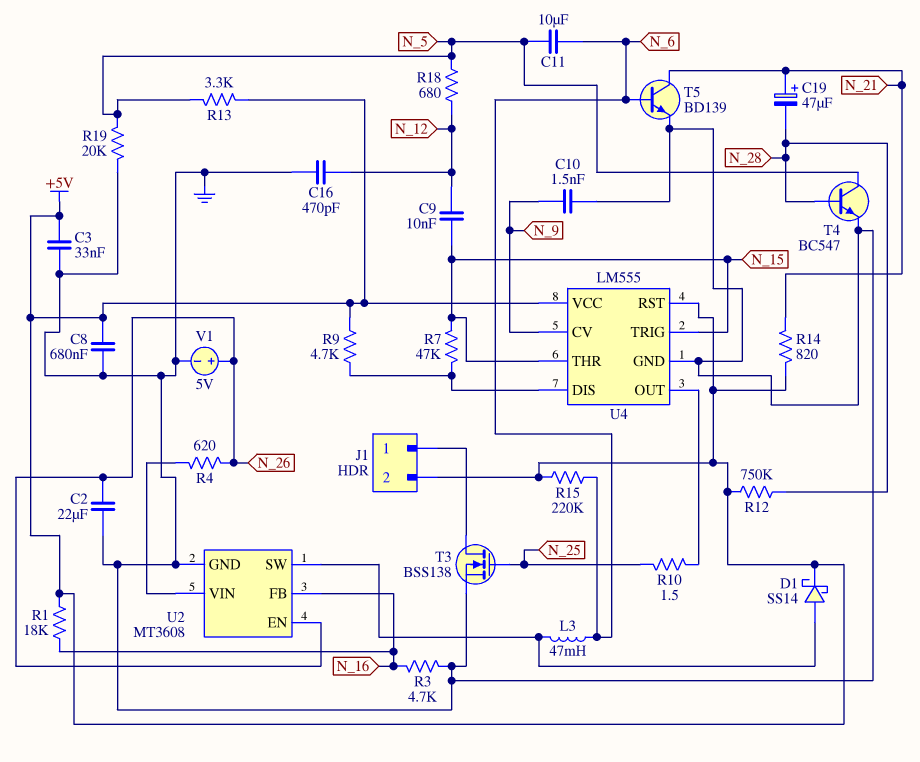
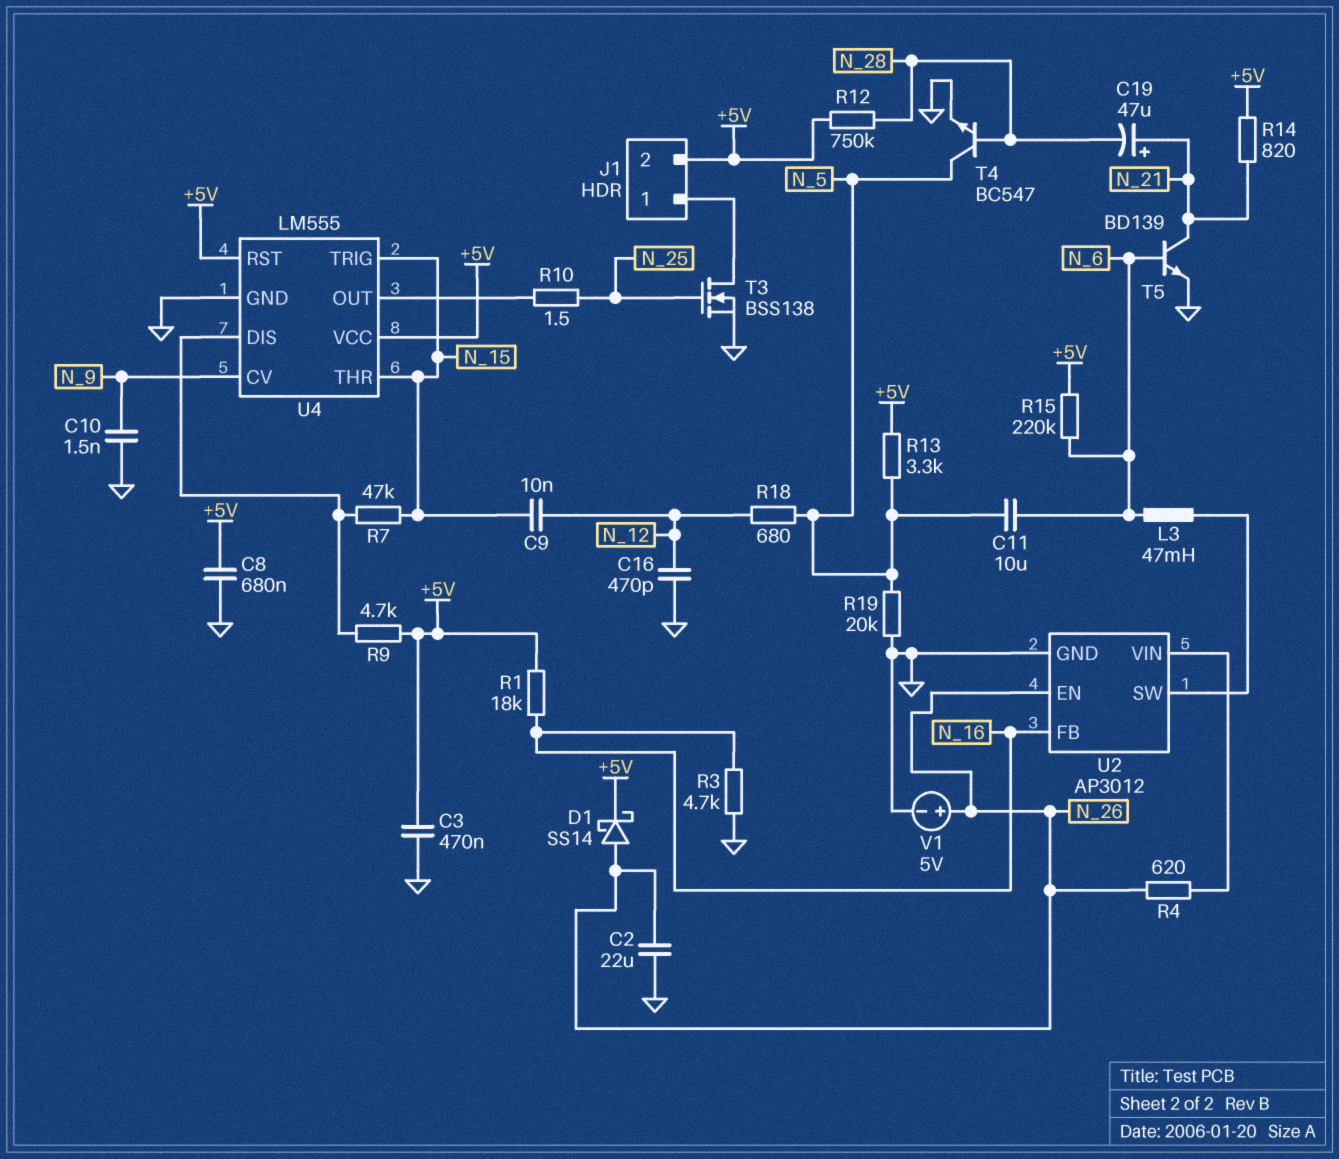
C3: 33nF (+5V, GND) -> 470nF (+5V, GND)
D1: schottky SS14 (A U2/SW, K +5V) -> schottky SS14 (A N_26, K +5V)
U2: MT3608 -> AP3012

